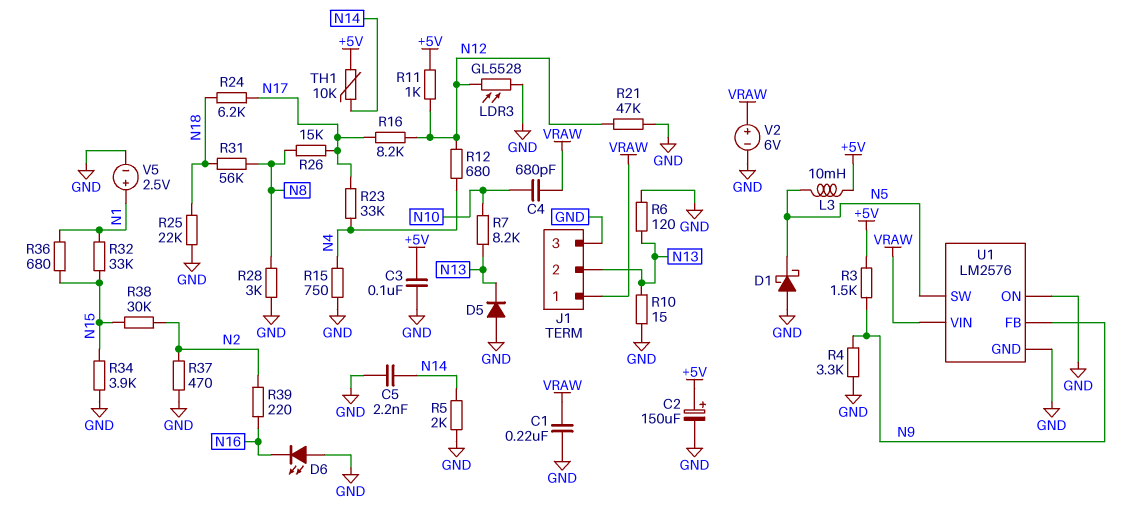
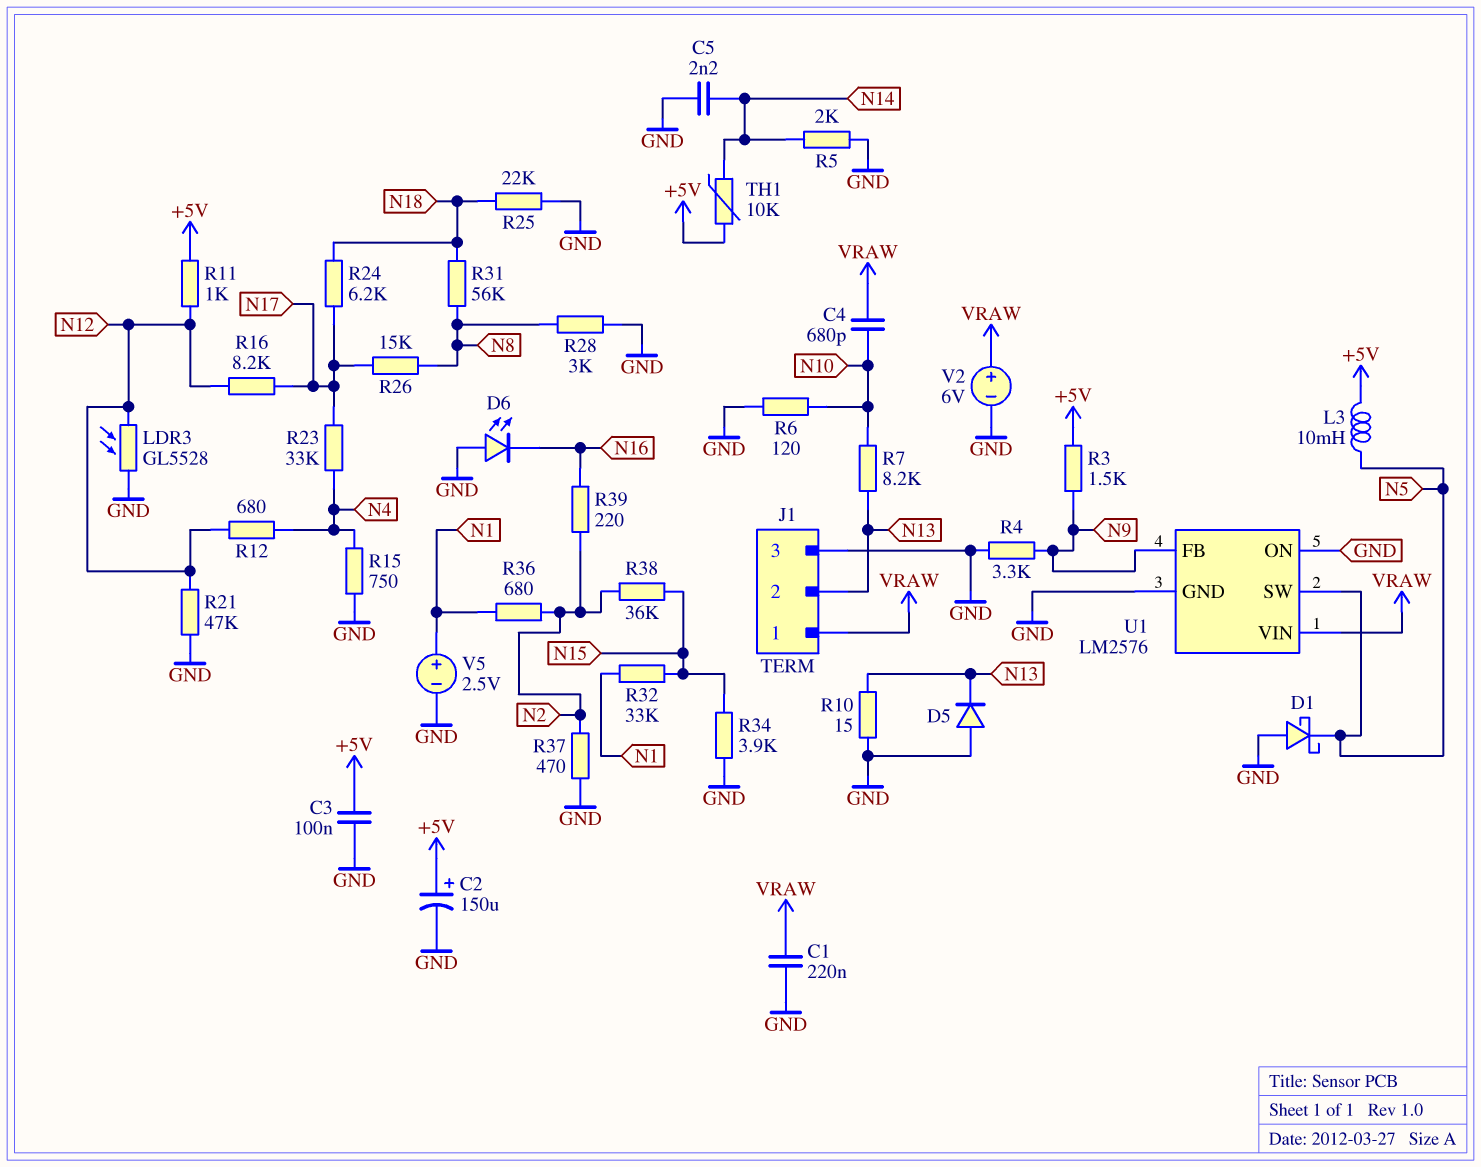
R6: 120 (GND, N13) -> 120 (GND, N10)
R36: 680 (N1, N15) -> 680 (N1, N2)
R38: 30k (N2, N15) -> 36k (N2, N15)

